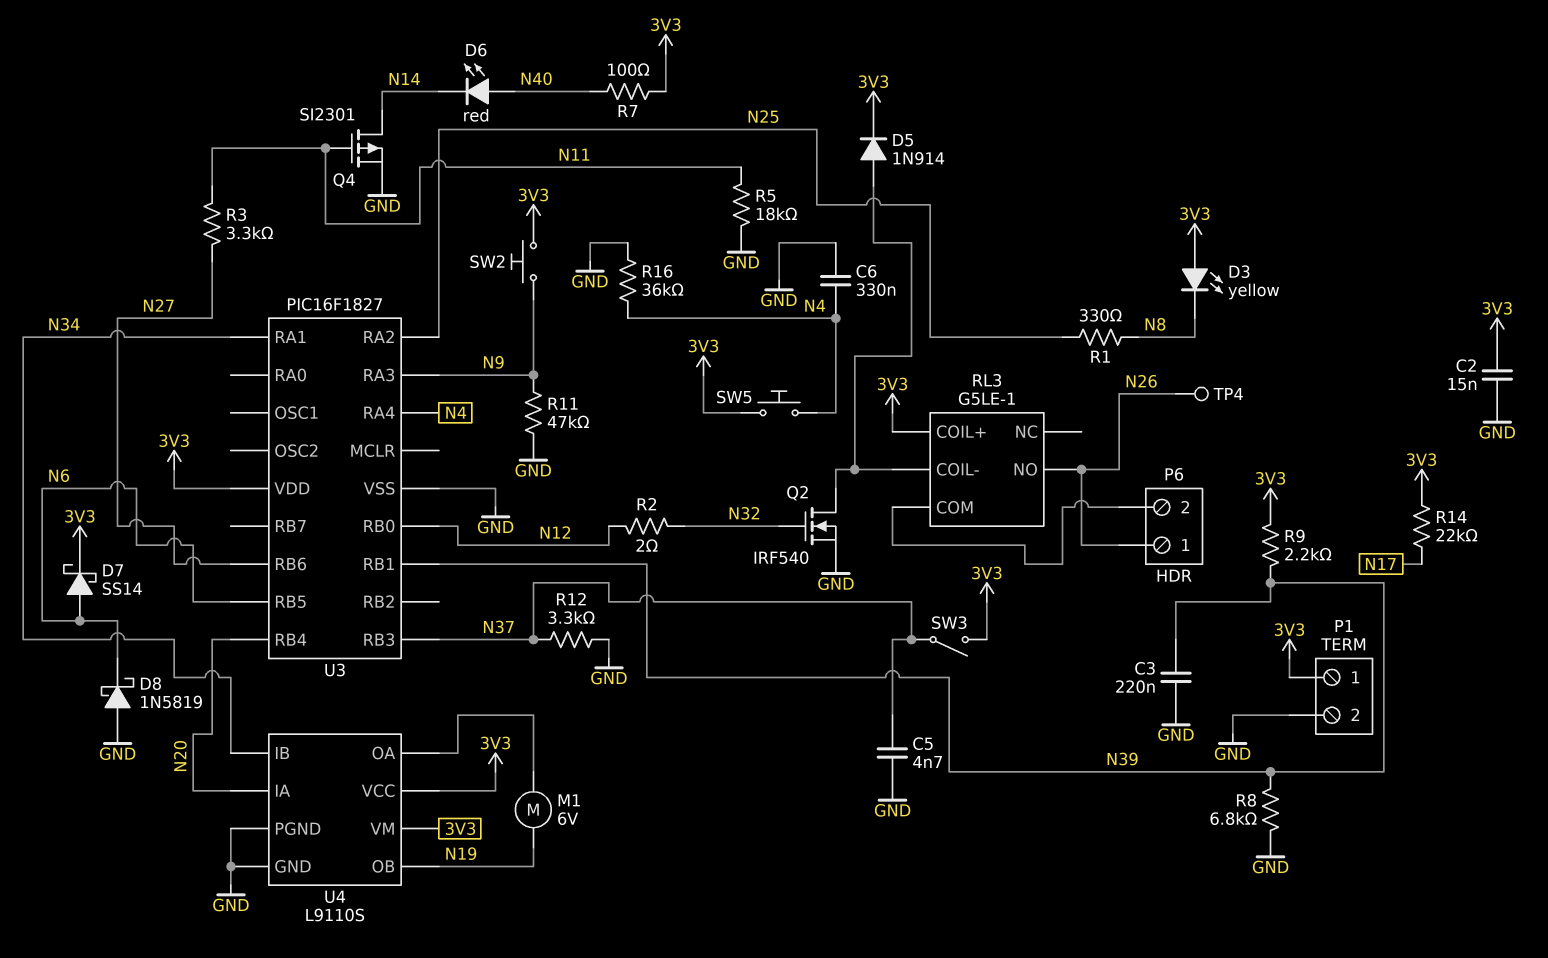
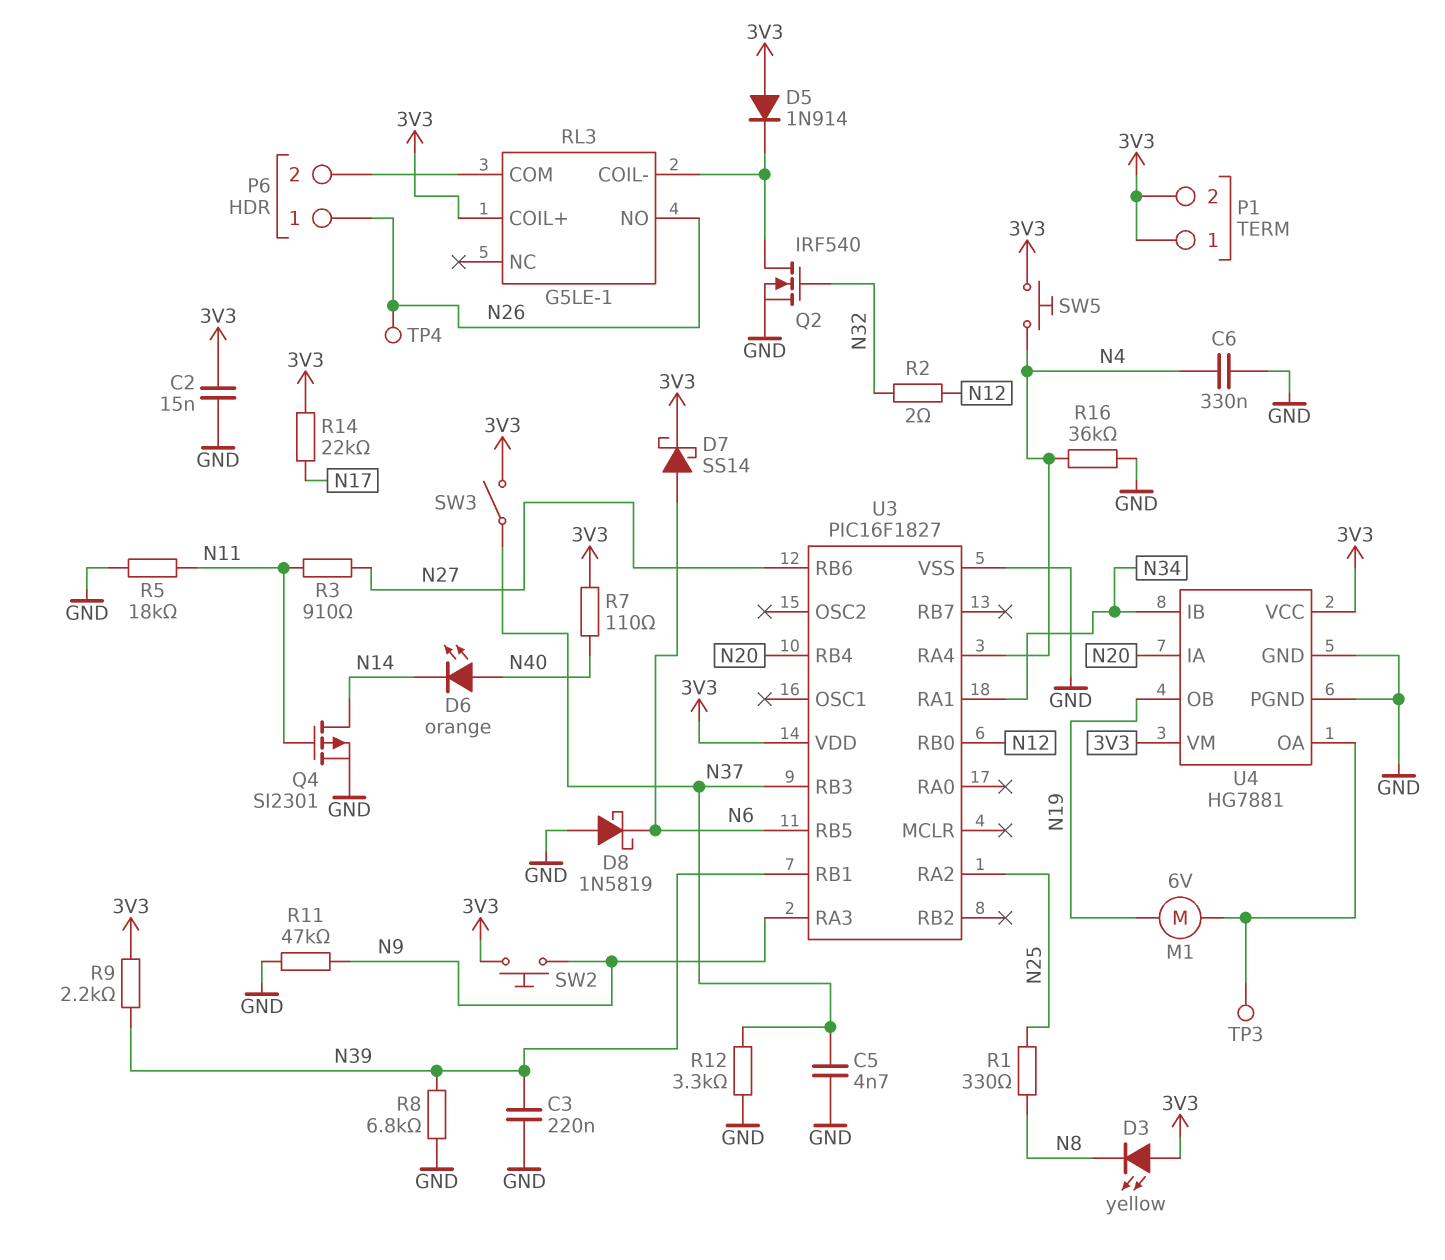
D5: diode 1N914 (A RL3/COIL-, K 3V3) -> diode 1N914 (A 3V3, K RL3/COIL-)
D6: LED red (A N40, K N14) -> LED orange (A N40, K N14)
P1 pin 2: GND -> 3V3
R3: 3.3k (N11, N27) -> 910 (N11, N27)
R7: 100 (3V3, N40) -> 110 (3V3, N40)
TP3: none -> test point (U4/OA)
U4: L9110S -> HG7881

